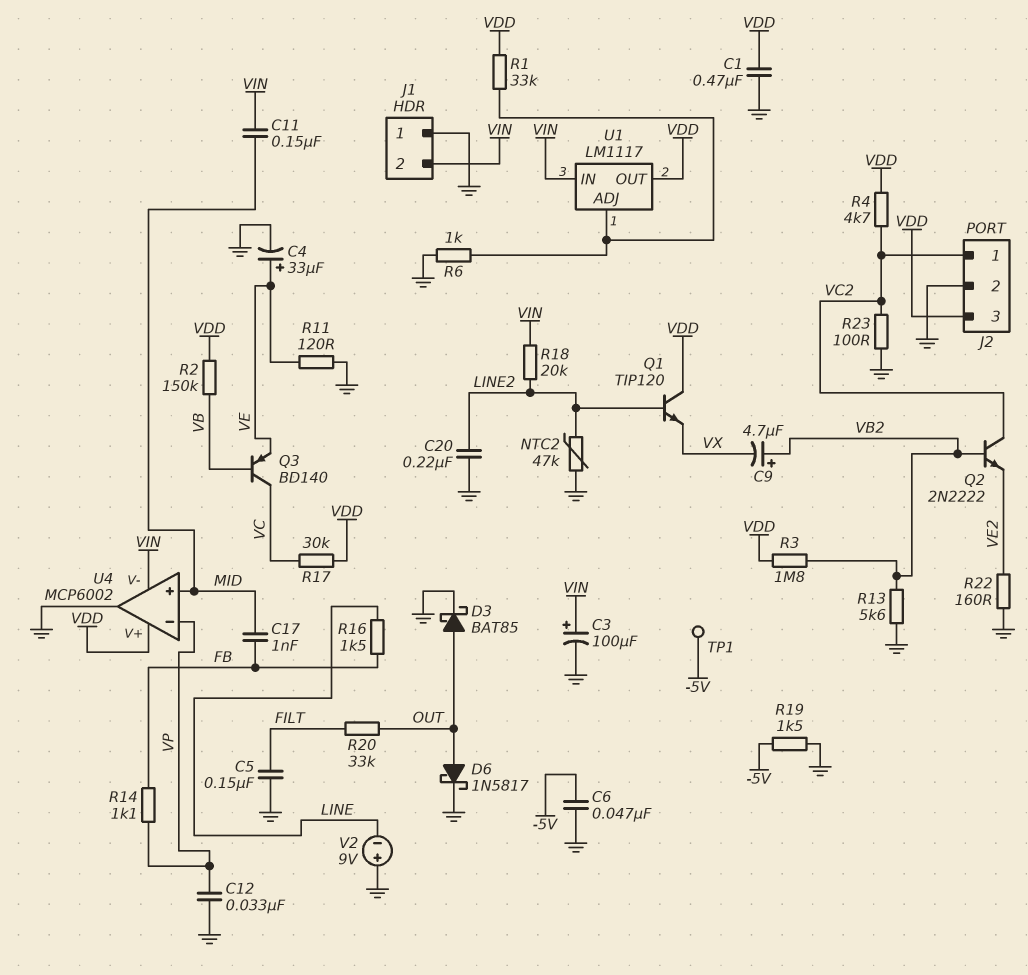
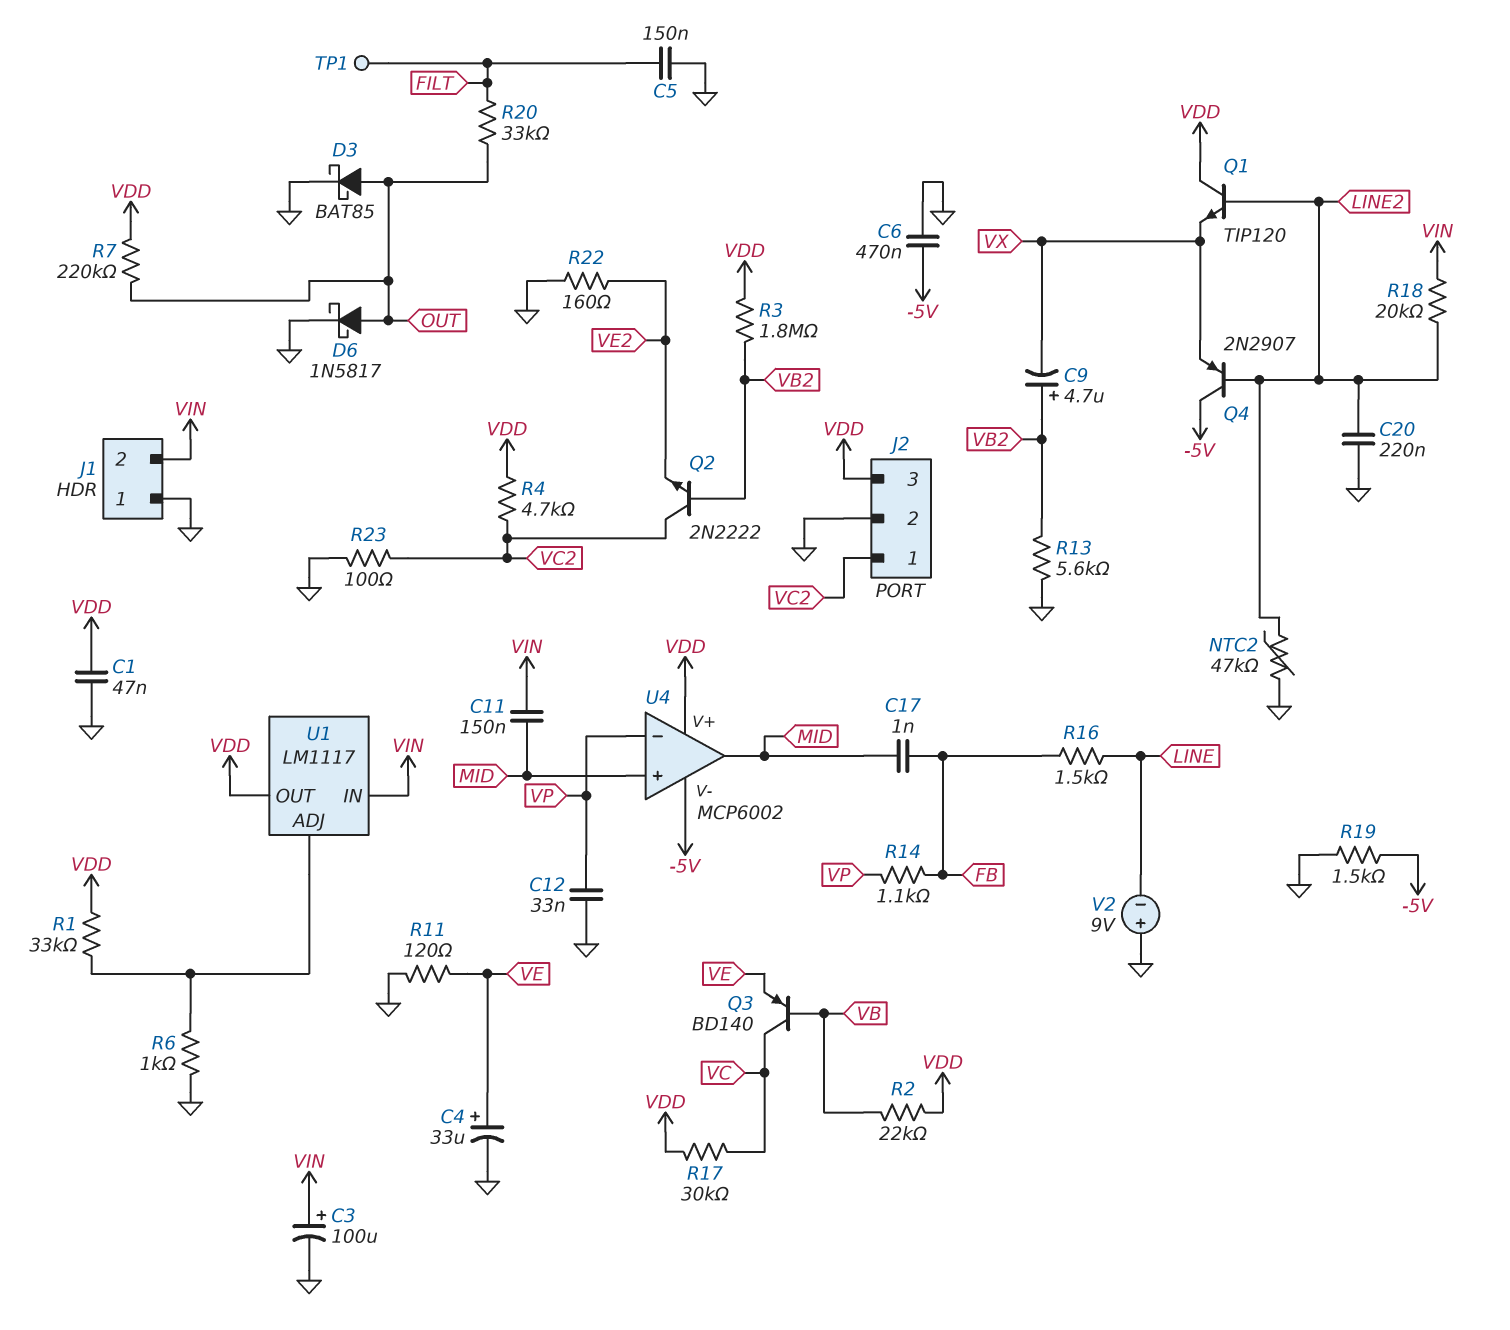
C1: 470nF (GND, VDD) -> 47nF (GND, VDD)
C6: 47nF (-5V, GND) -> 470nF (-5V, GND)
Q4: none -> PNP 2N2907 (B LINE2, C -5V, E VX)
R2: 150k (VB, VDD) -> 22k (VB, VDD)
R7: none -> 220k (OUT, VDD)
TP1: test point (-5V) -> test point (FILT)
U4 pin V-: VIN -> -5V
U4 pin out: GND -> MID

